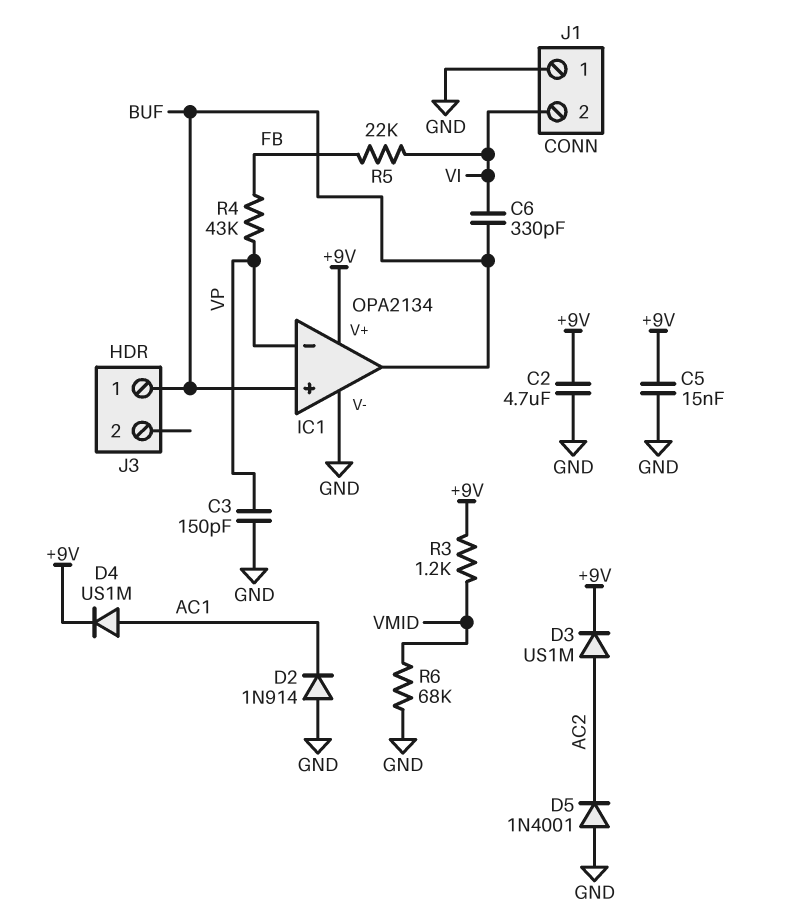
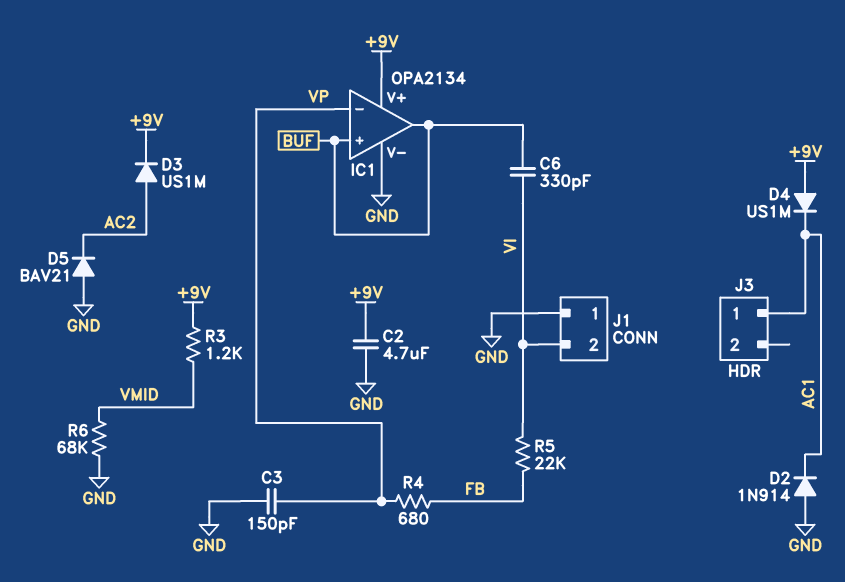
C5: 15nF (+9V, GND) -> none
D4: diode US1M (A AC1, K +9V) -> diode US1M (A +9V, K AC1)
D5: diode 1N4001 (A GND, K AC2) -> diode BAV21 (A GND, K AC2)
J3 pin 1: BUF -> AC1
R4: 43k (FB, VP) -> 680 (FB, VP)

